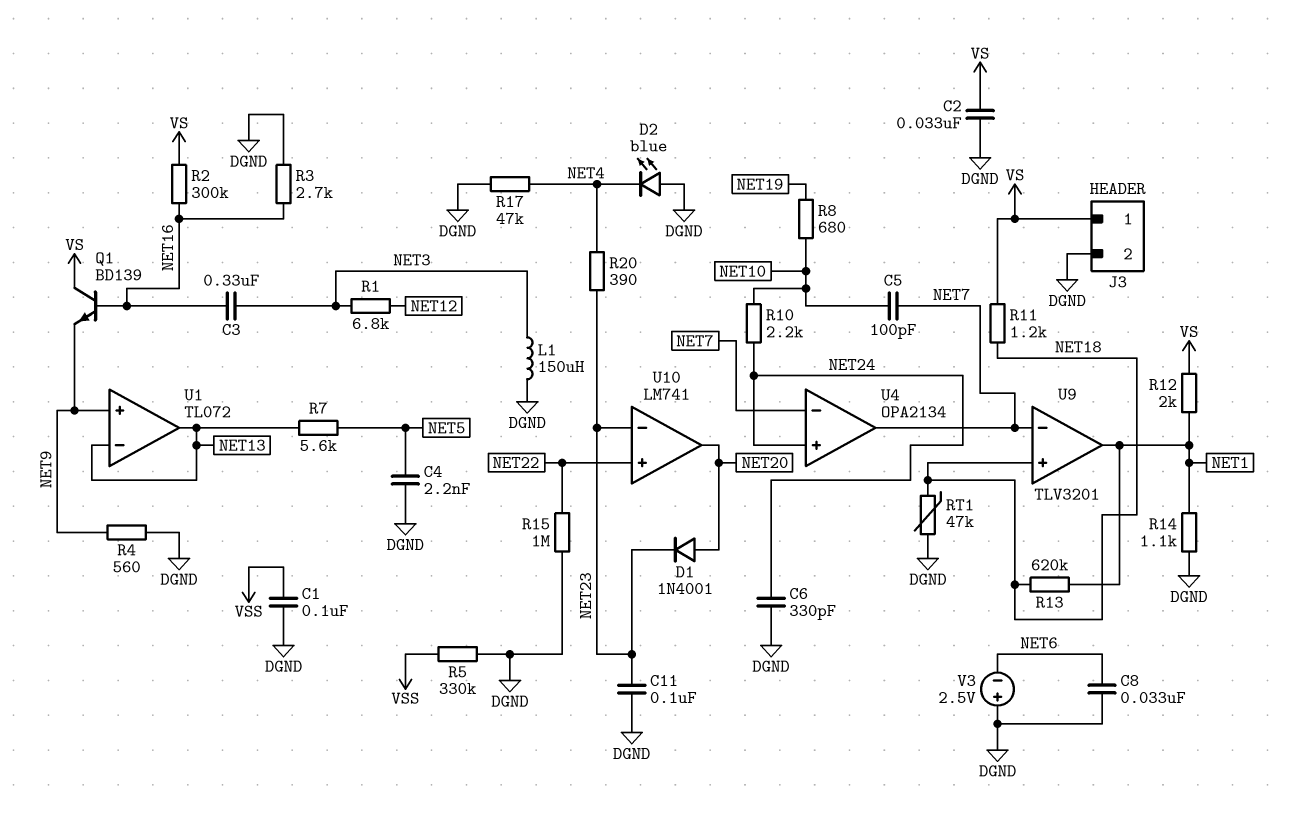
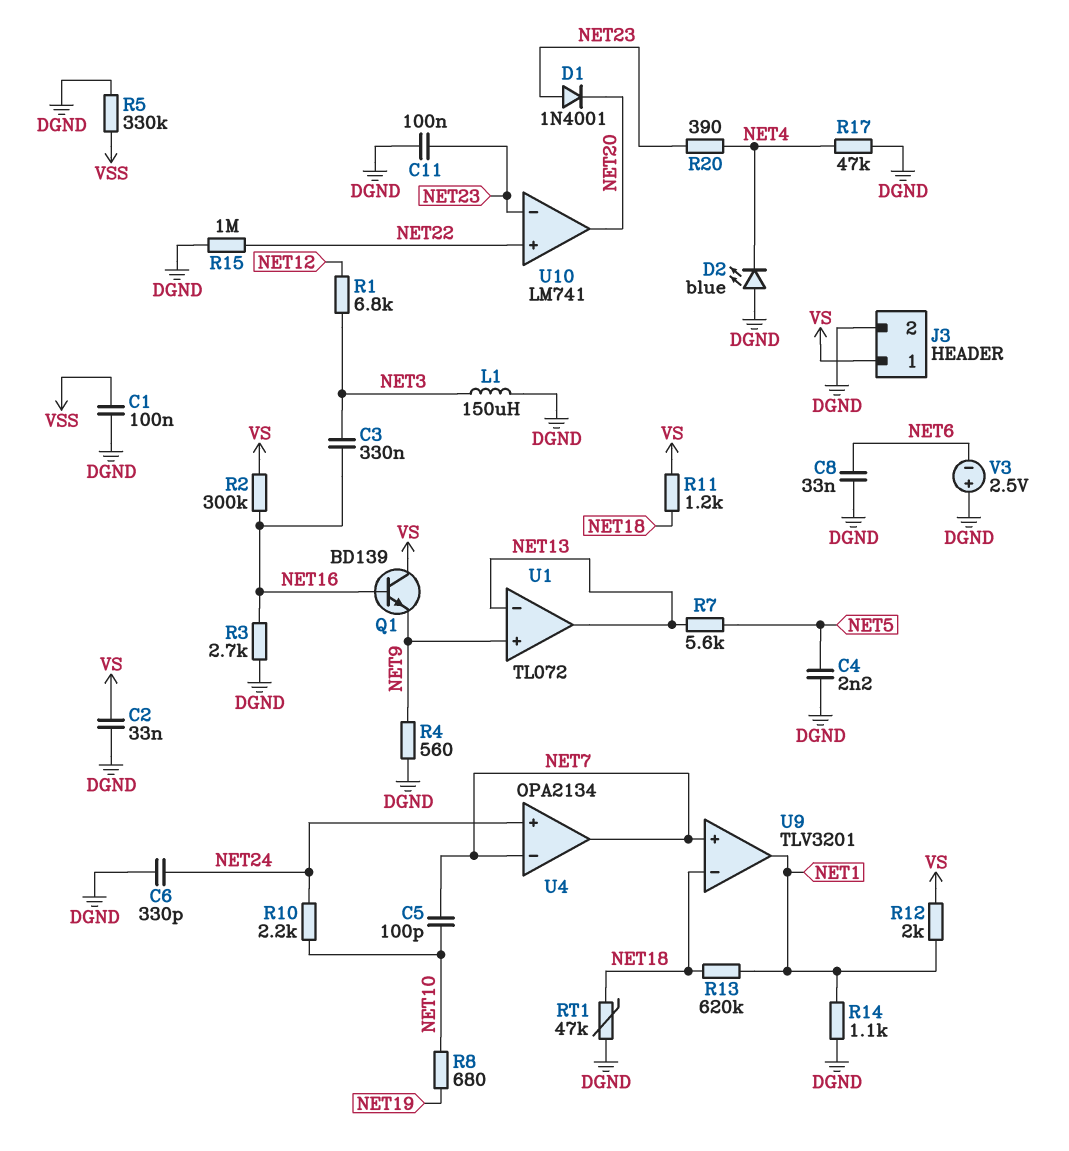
D1: diode 1N4001 (A NET20, K NET23) -> diode 1N4001 (A NET23, K NET20)
U9 pin in+: NET18 -> NET7
U9 pin in-: NET7 -> NET18

